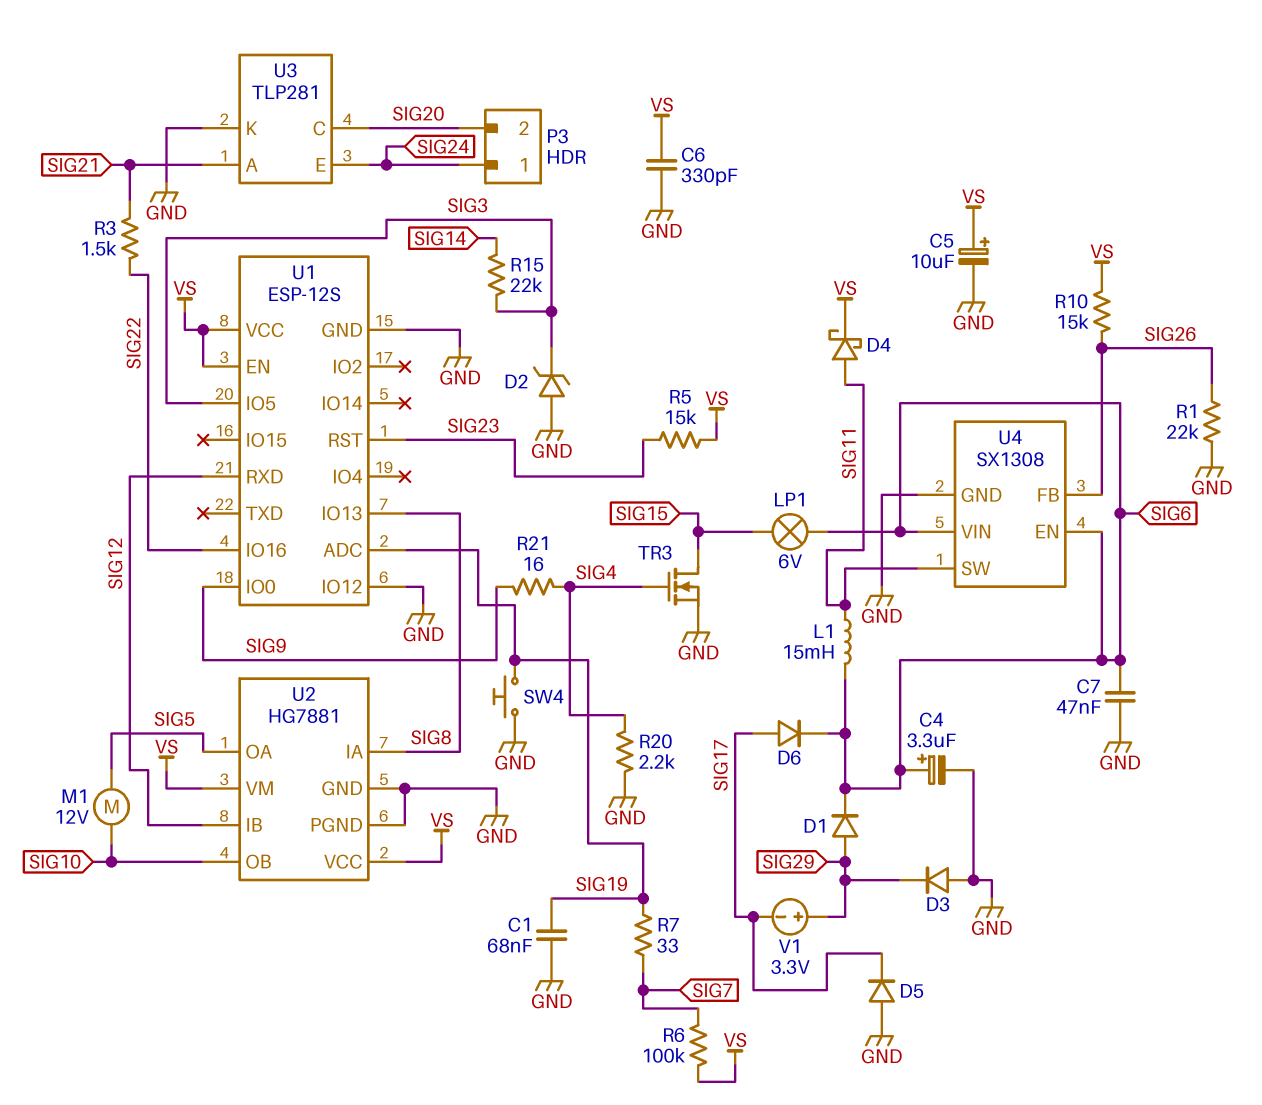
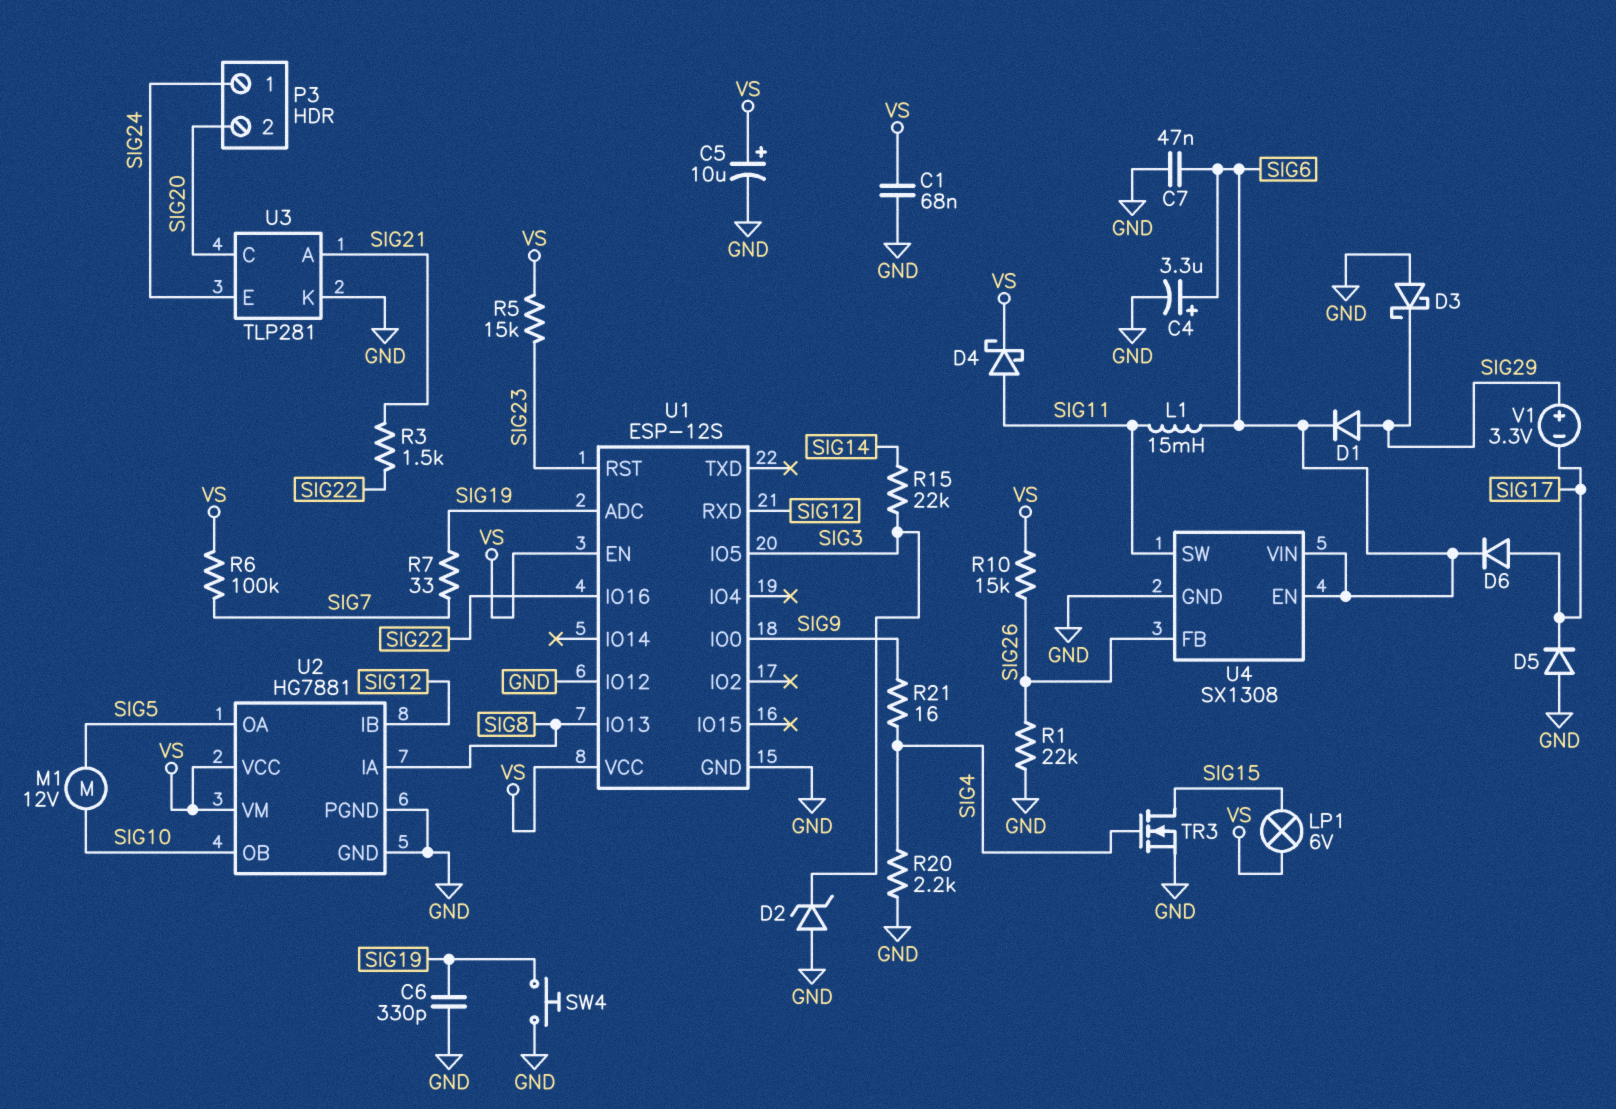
C1: 68nF (GND, SIG19) -> 68nF (GND, VS)
C6: 330pF (GND, VS) -> 330pF (GND, SIG19)
D3: diode (A GND, K SIG29) -> schottky (A GND, K SIG29)
LP1: lamp 6V (SIG6, SIG15) -> lamp 6V (SIG15, VS)

